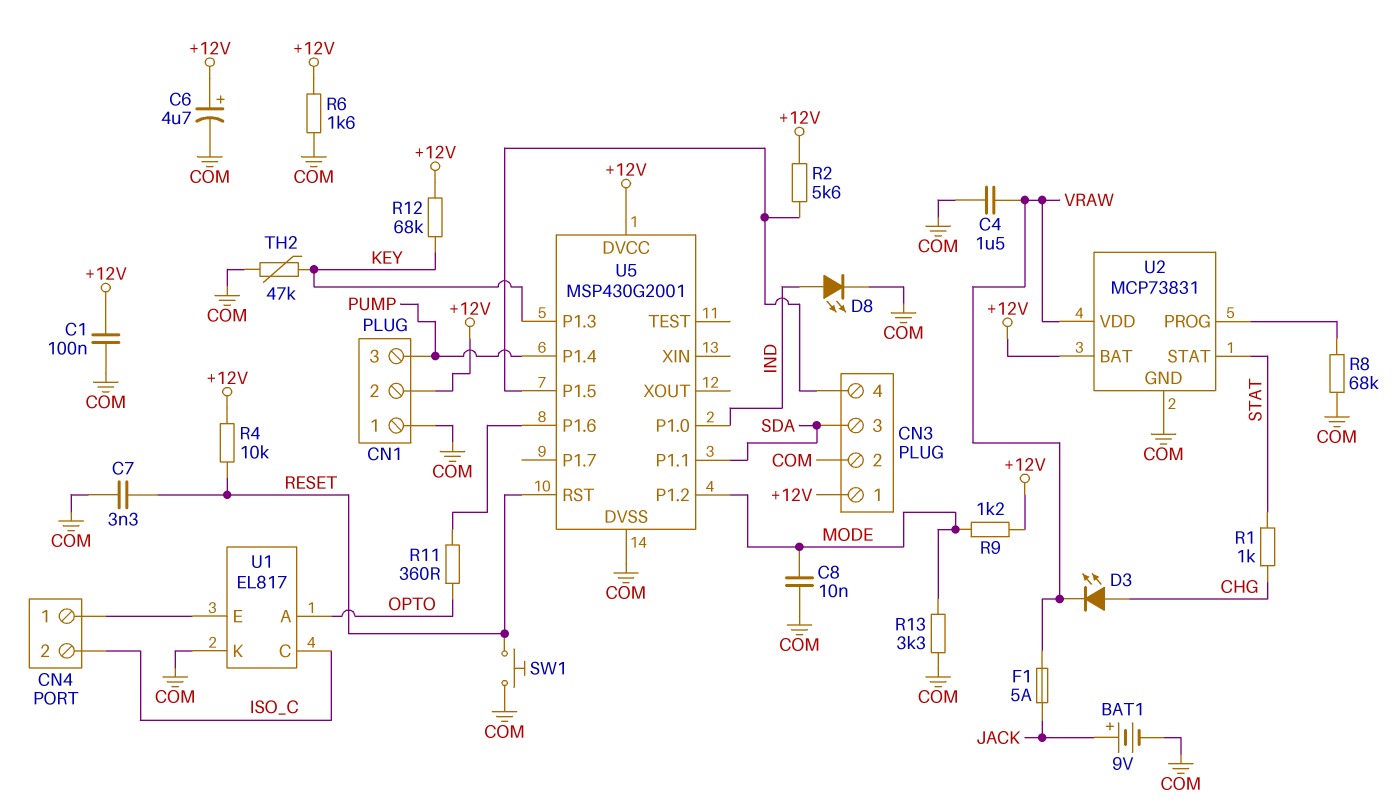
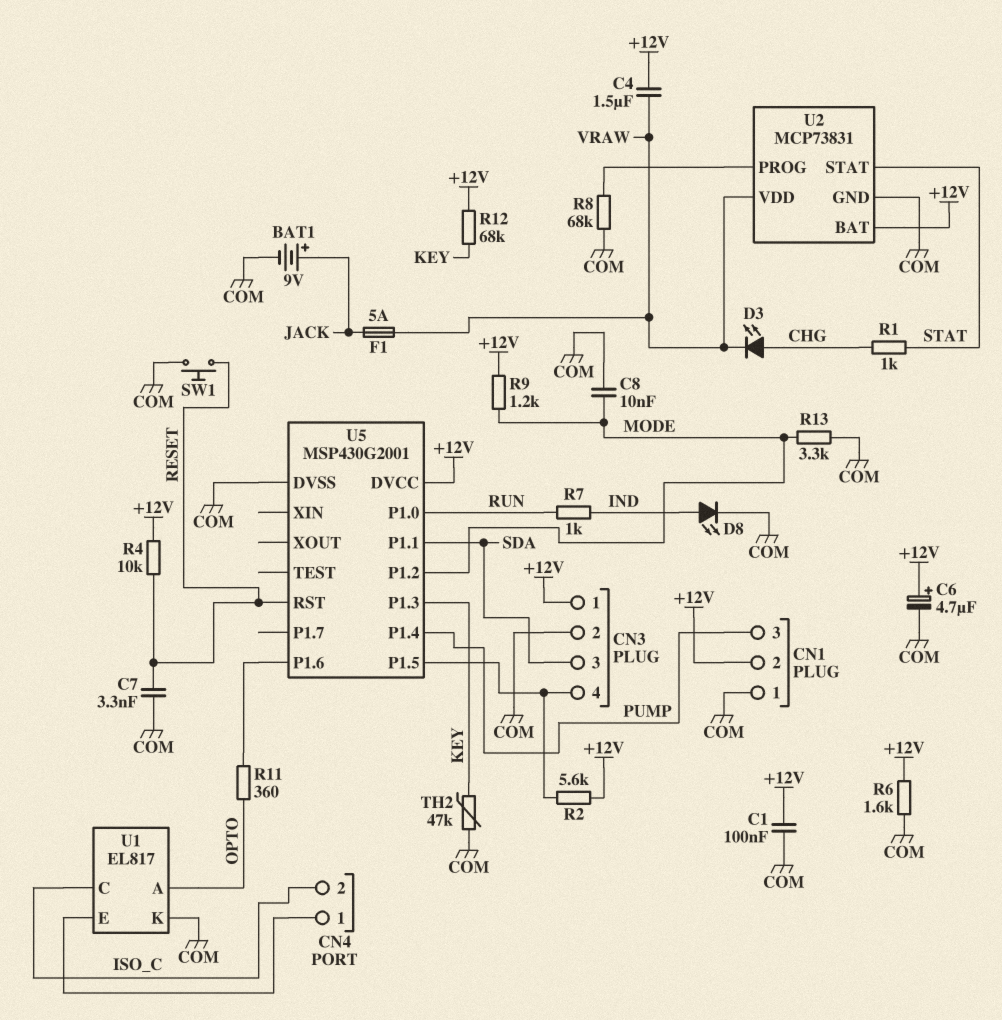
C4: 1.5uF (COM, VRAW) -> 1.5uF (+12V, VRAW)
R7: none -> 1k (IND, RUN)
U5 pin P1.0: IND -> RUN

